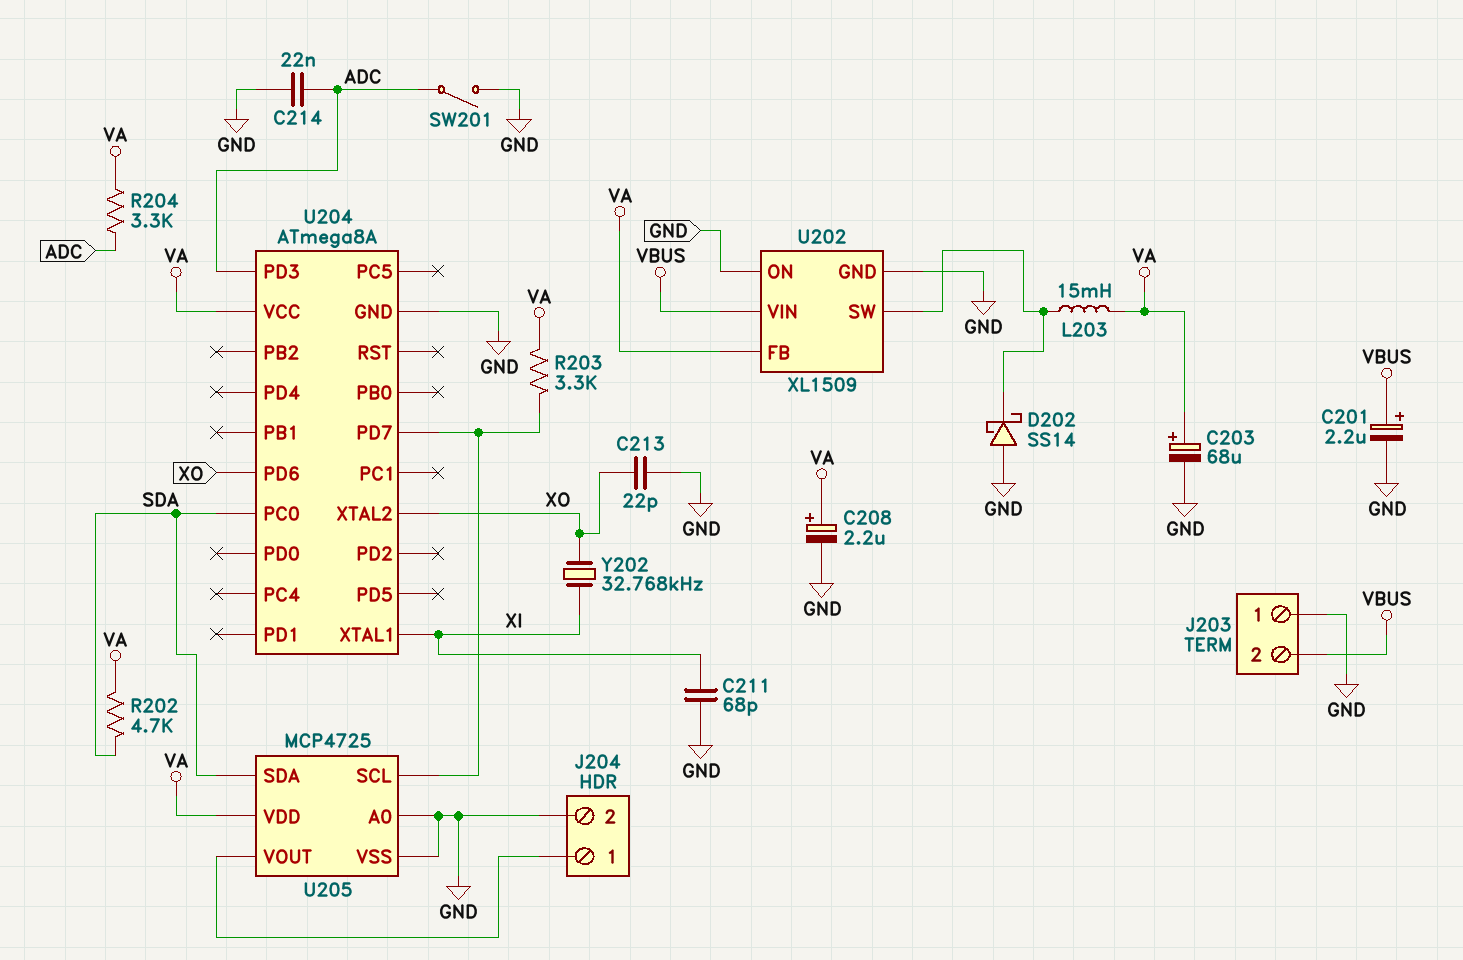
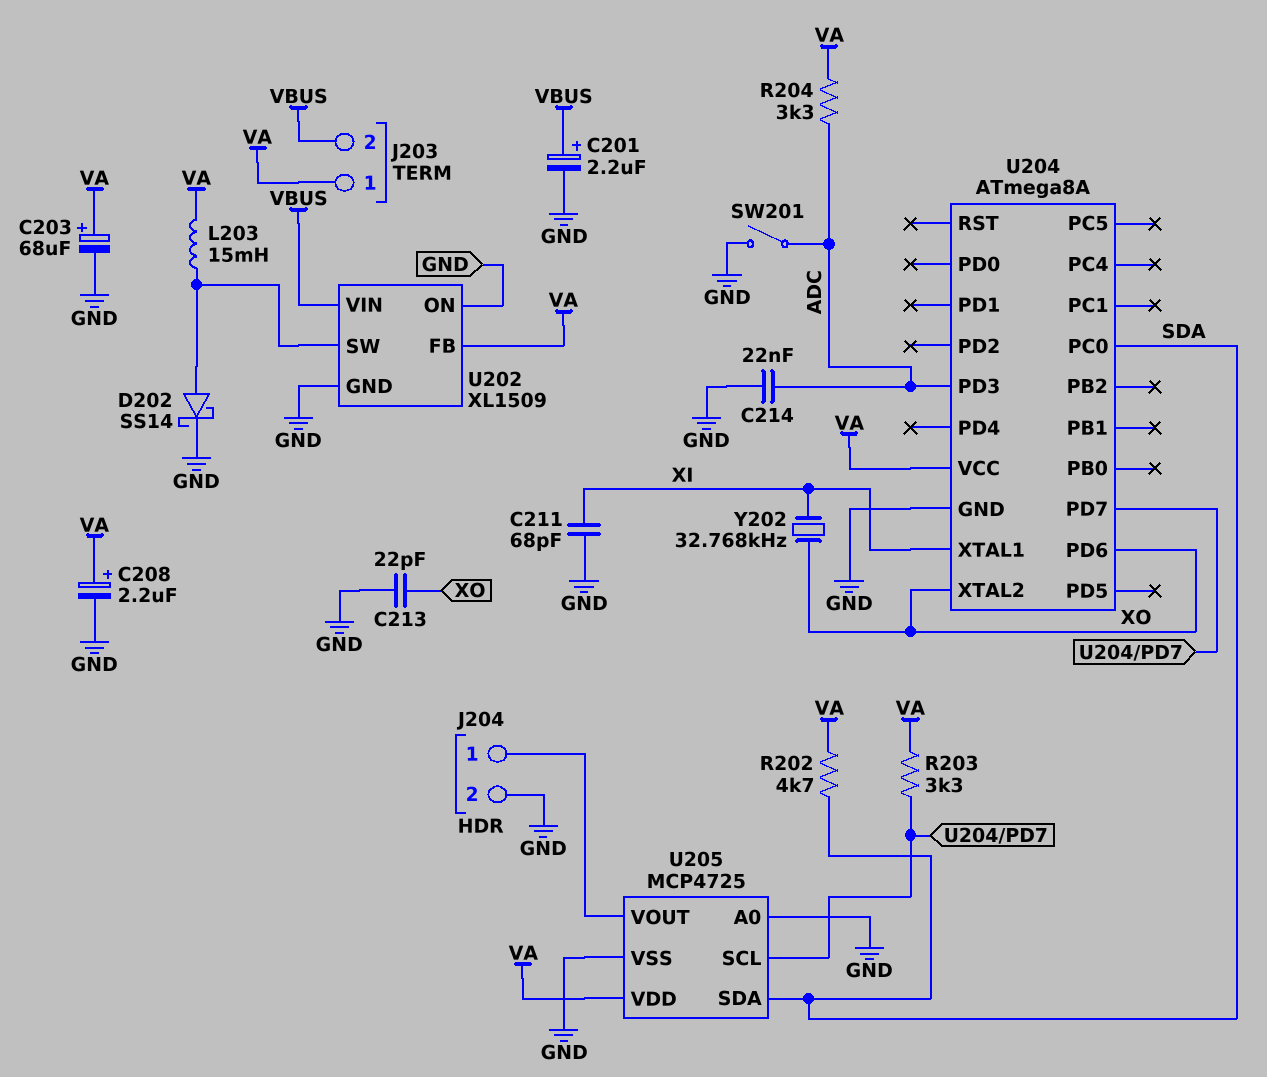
D202: schottky SS14 (A GND, K U202/SW) -> schottky SS14 (A U202/SW, K GND)
J203 pin 1: GND -> VA

